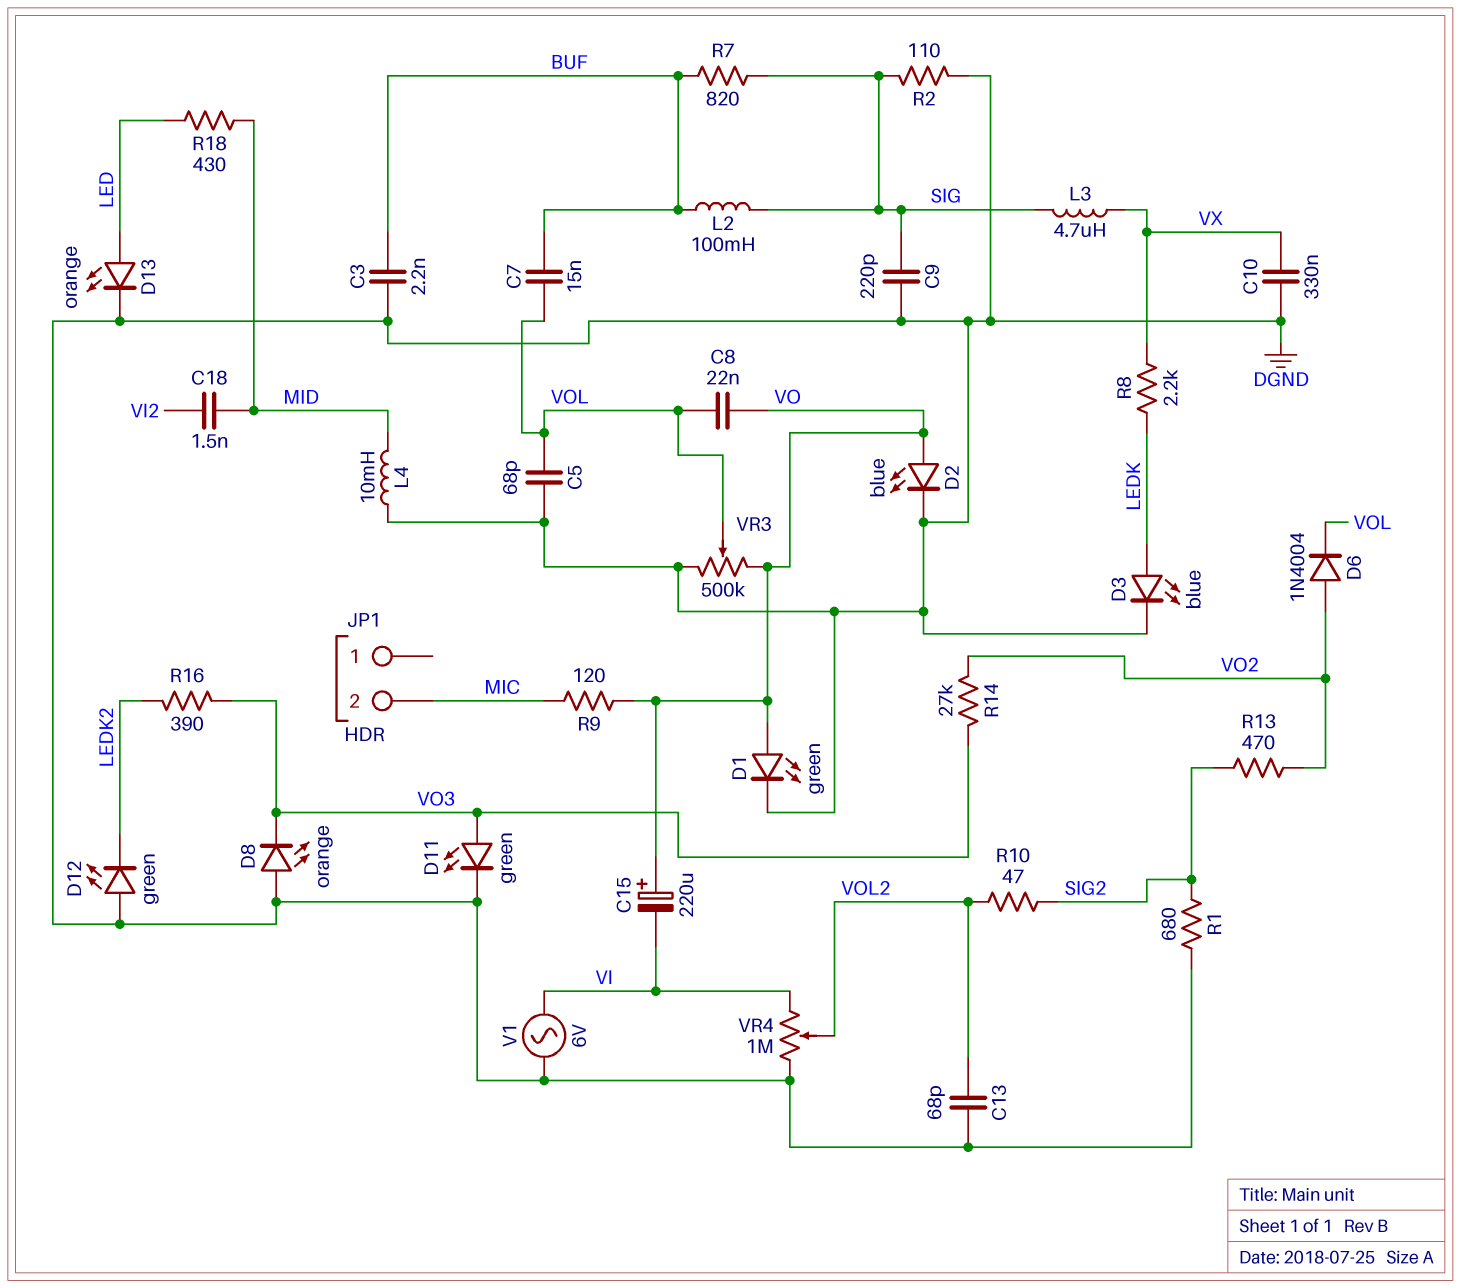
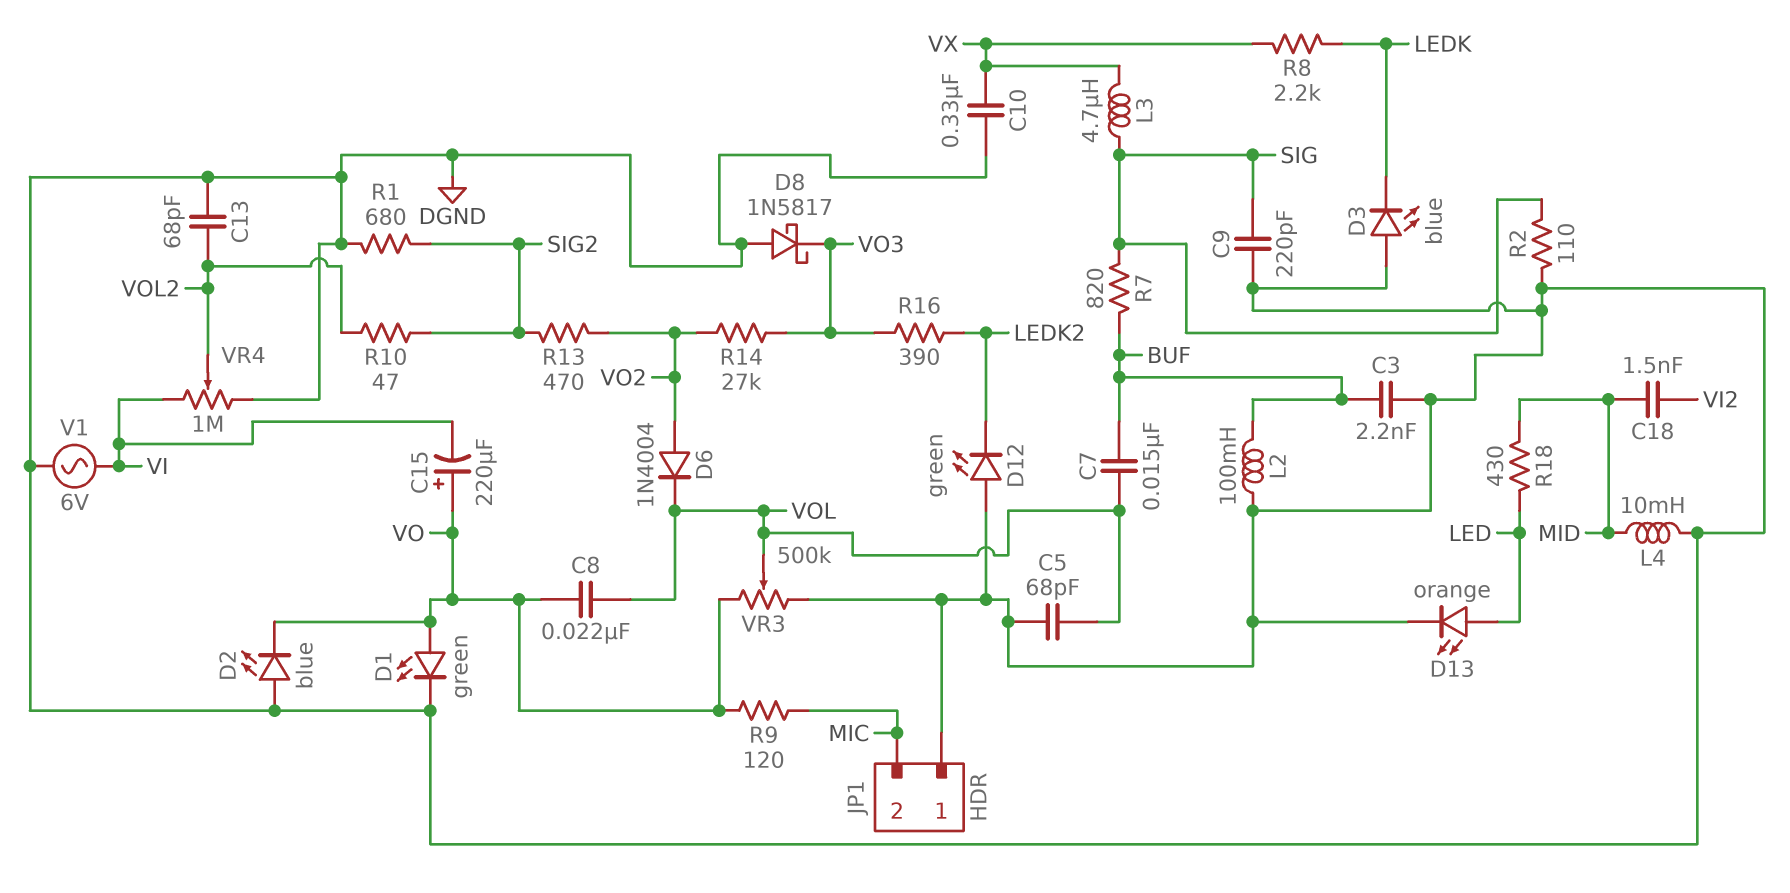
D2: LED blue (A VO, K DGND) -> LED blue (A DGND, K VO)
D3: LED blue (A LEDK, K DGND) -> LED blue (A DGND, K LEDK)
D8: LED orange (A DGND, K VO3) -> schottky 1N5817 (A DGND, K VO3)
D11: LED green (A VO3, K DGND) -> none
JP1 pin 1: none -> DGND
L2: 100mH (BUF, SIG) -> 100mH (BUF, DGND)

